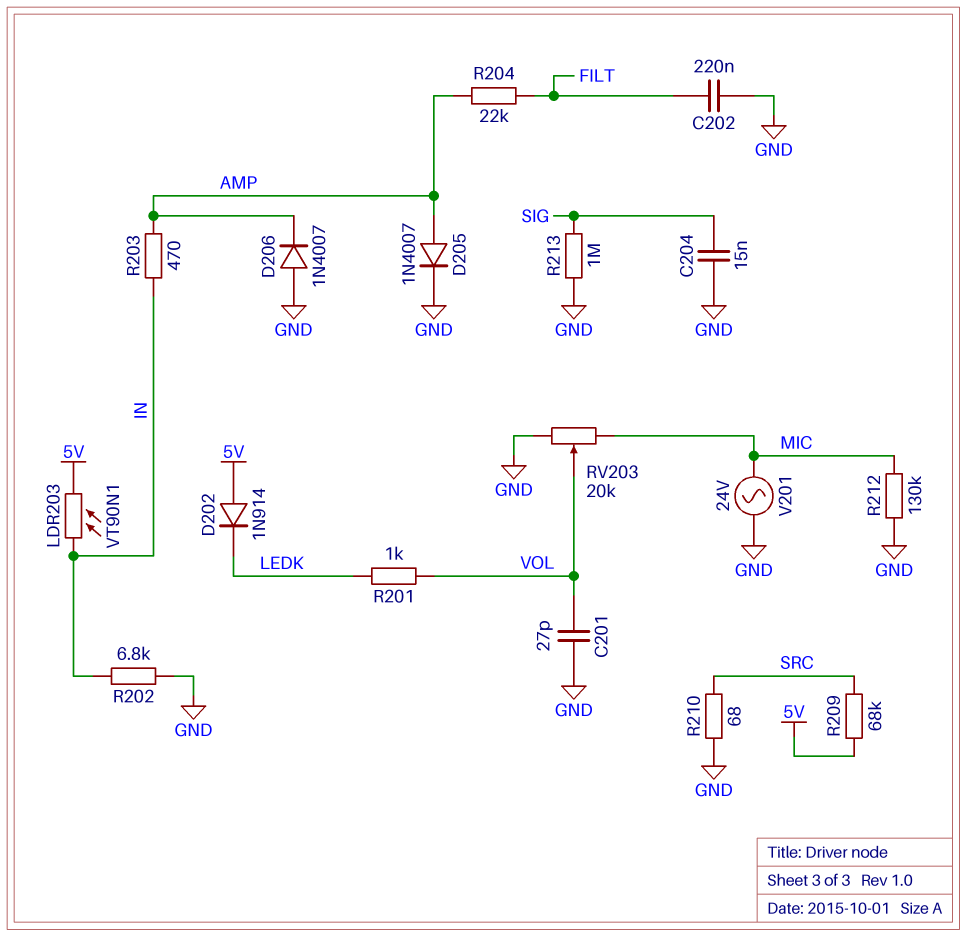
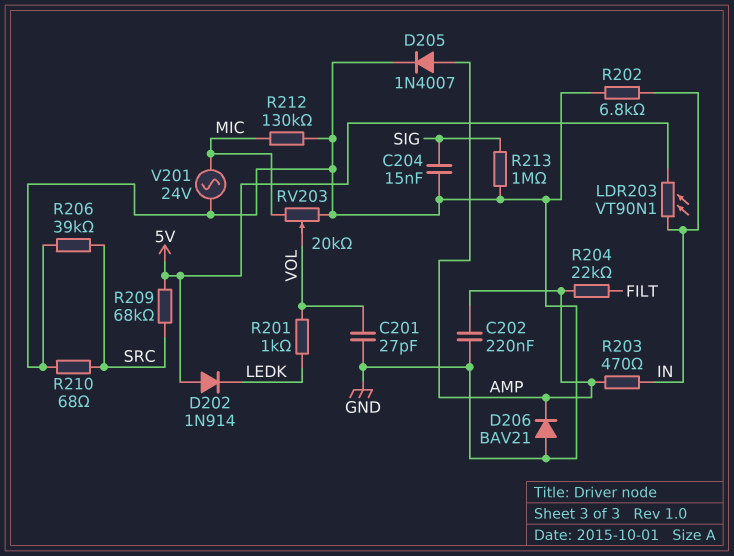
C202: 220nF (FILT, GND) -> 220nF (AMP, GND)
D206: diode 1N4007 (A GND, K AMP) -> diode BAV21 (A GND, K AMP)
R206: none -> 39k (GND, SRC)

